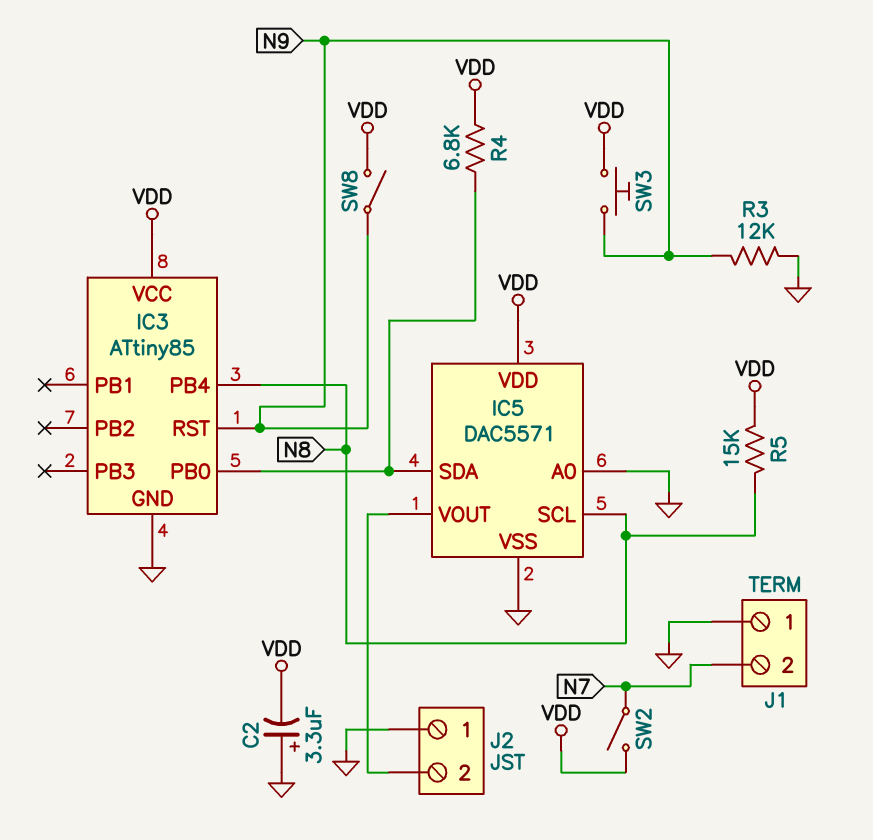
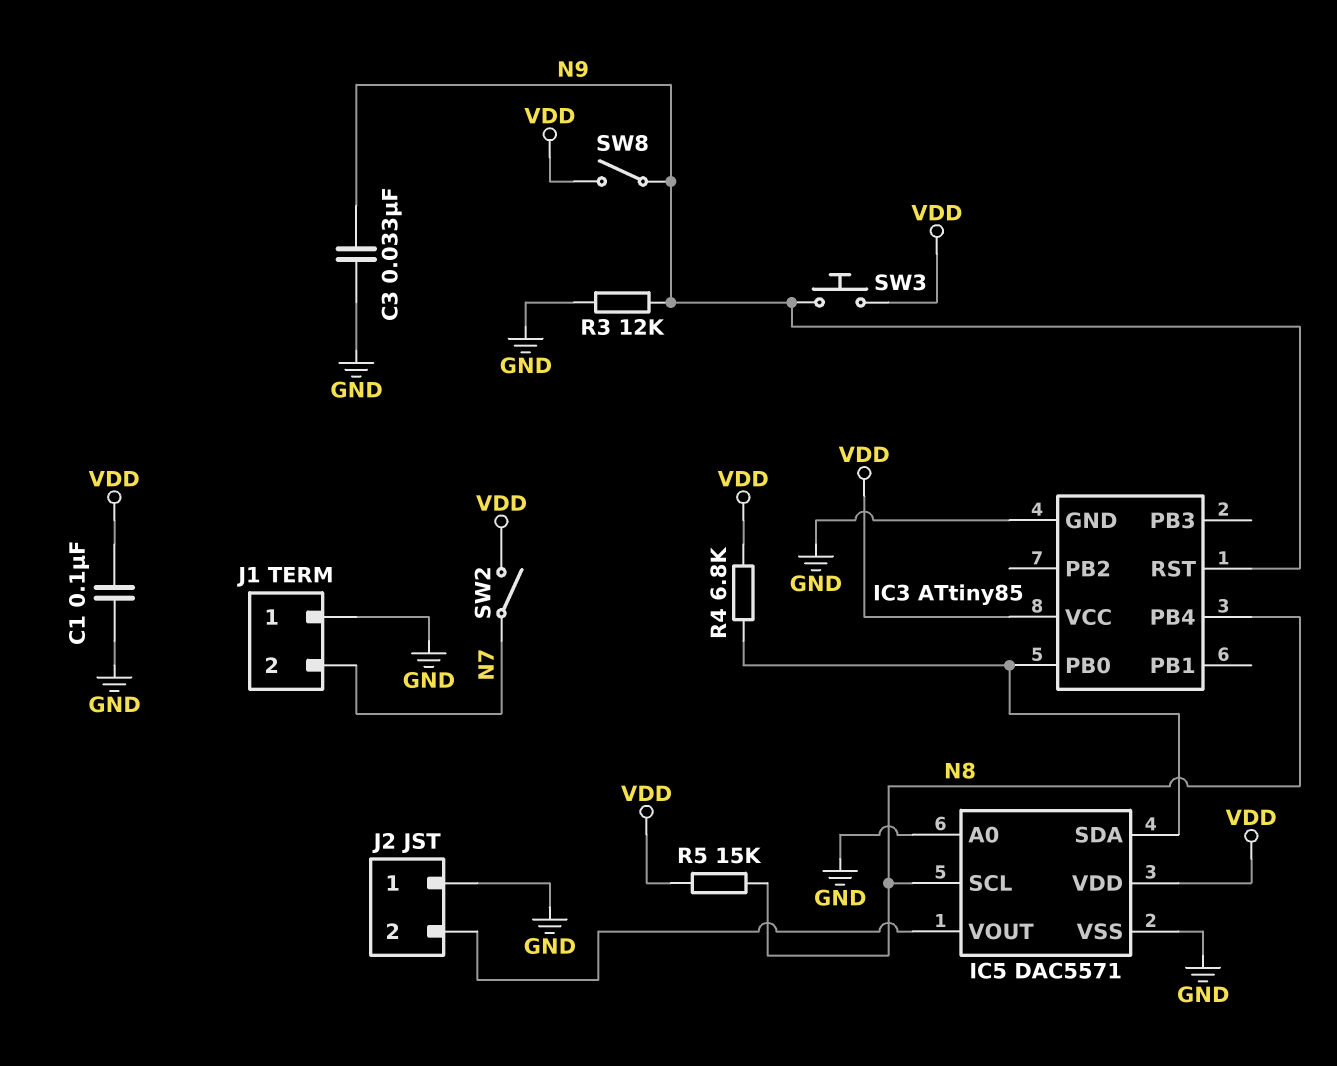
C1: none -> 100nF (GND, VDD)
C2: 3.3uF (plus GND, minus VDD) -> none
C3: none -> 33nF (GND, N9)

